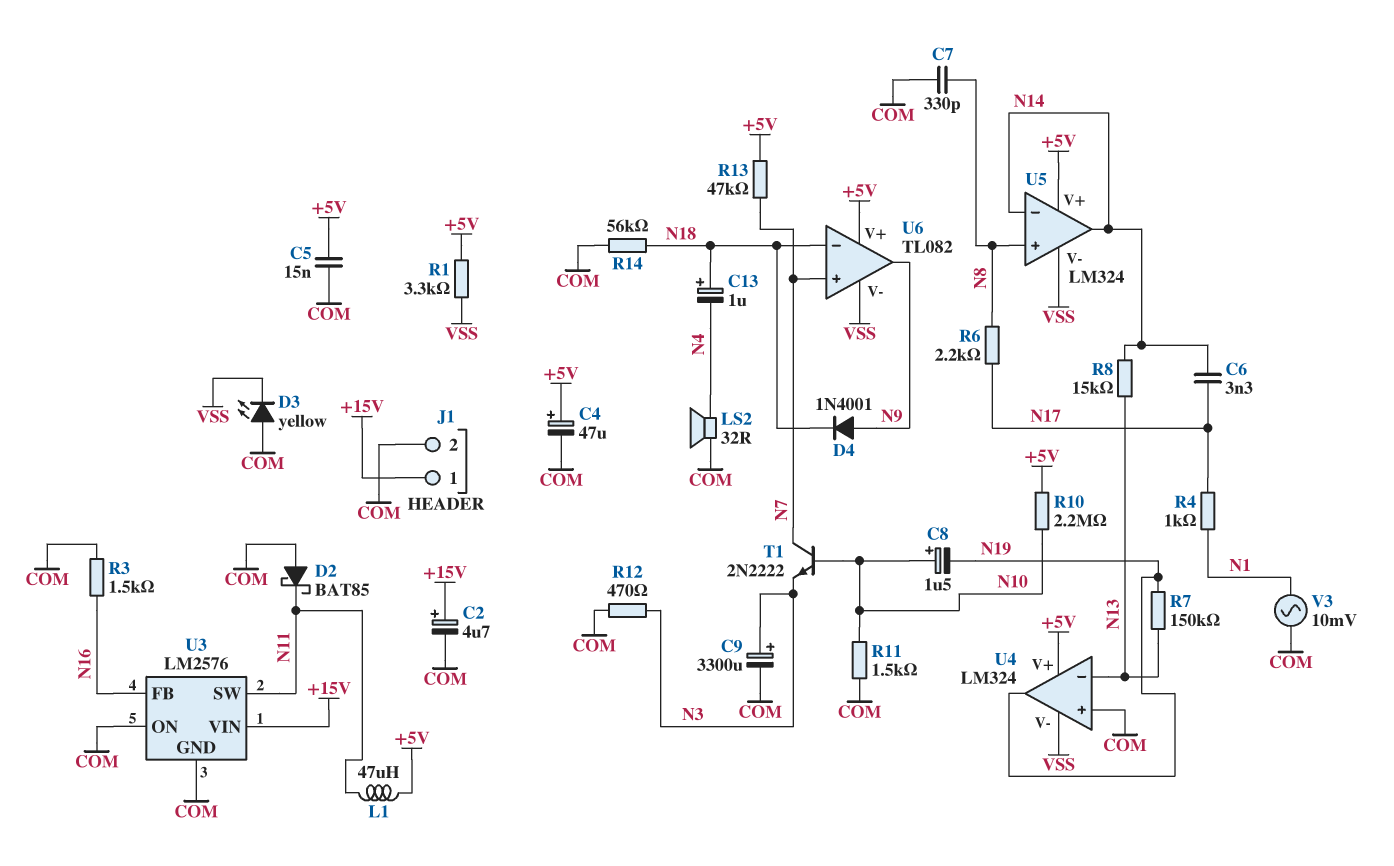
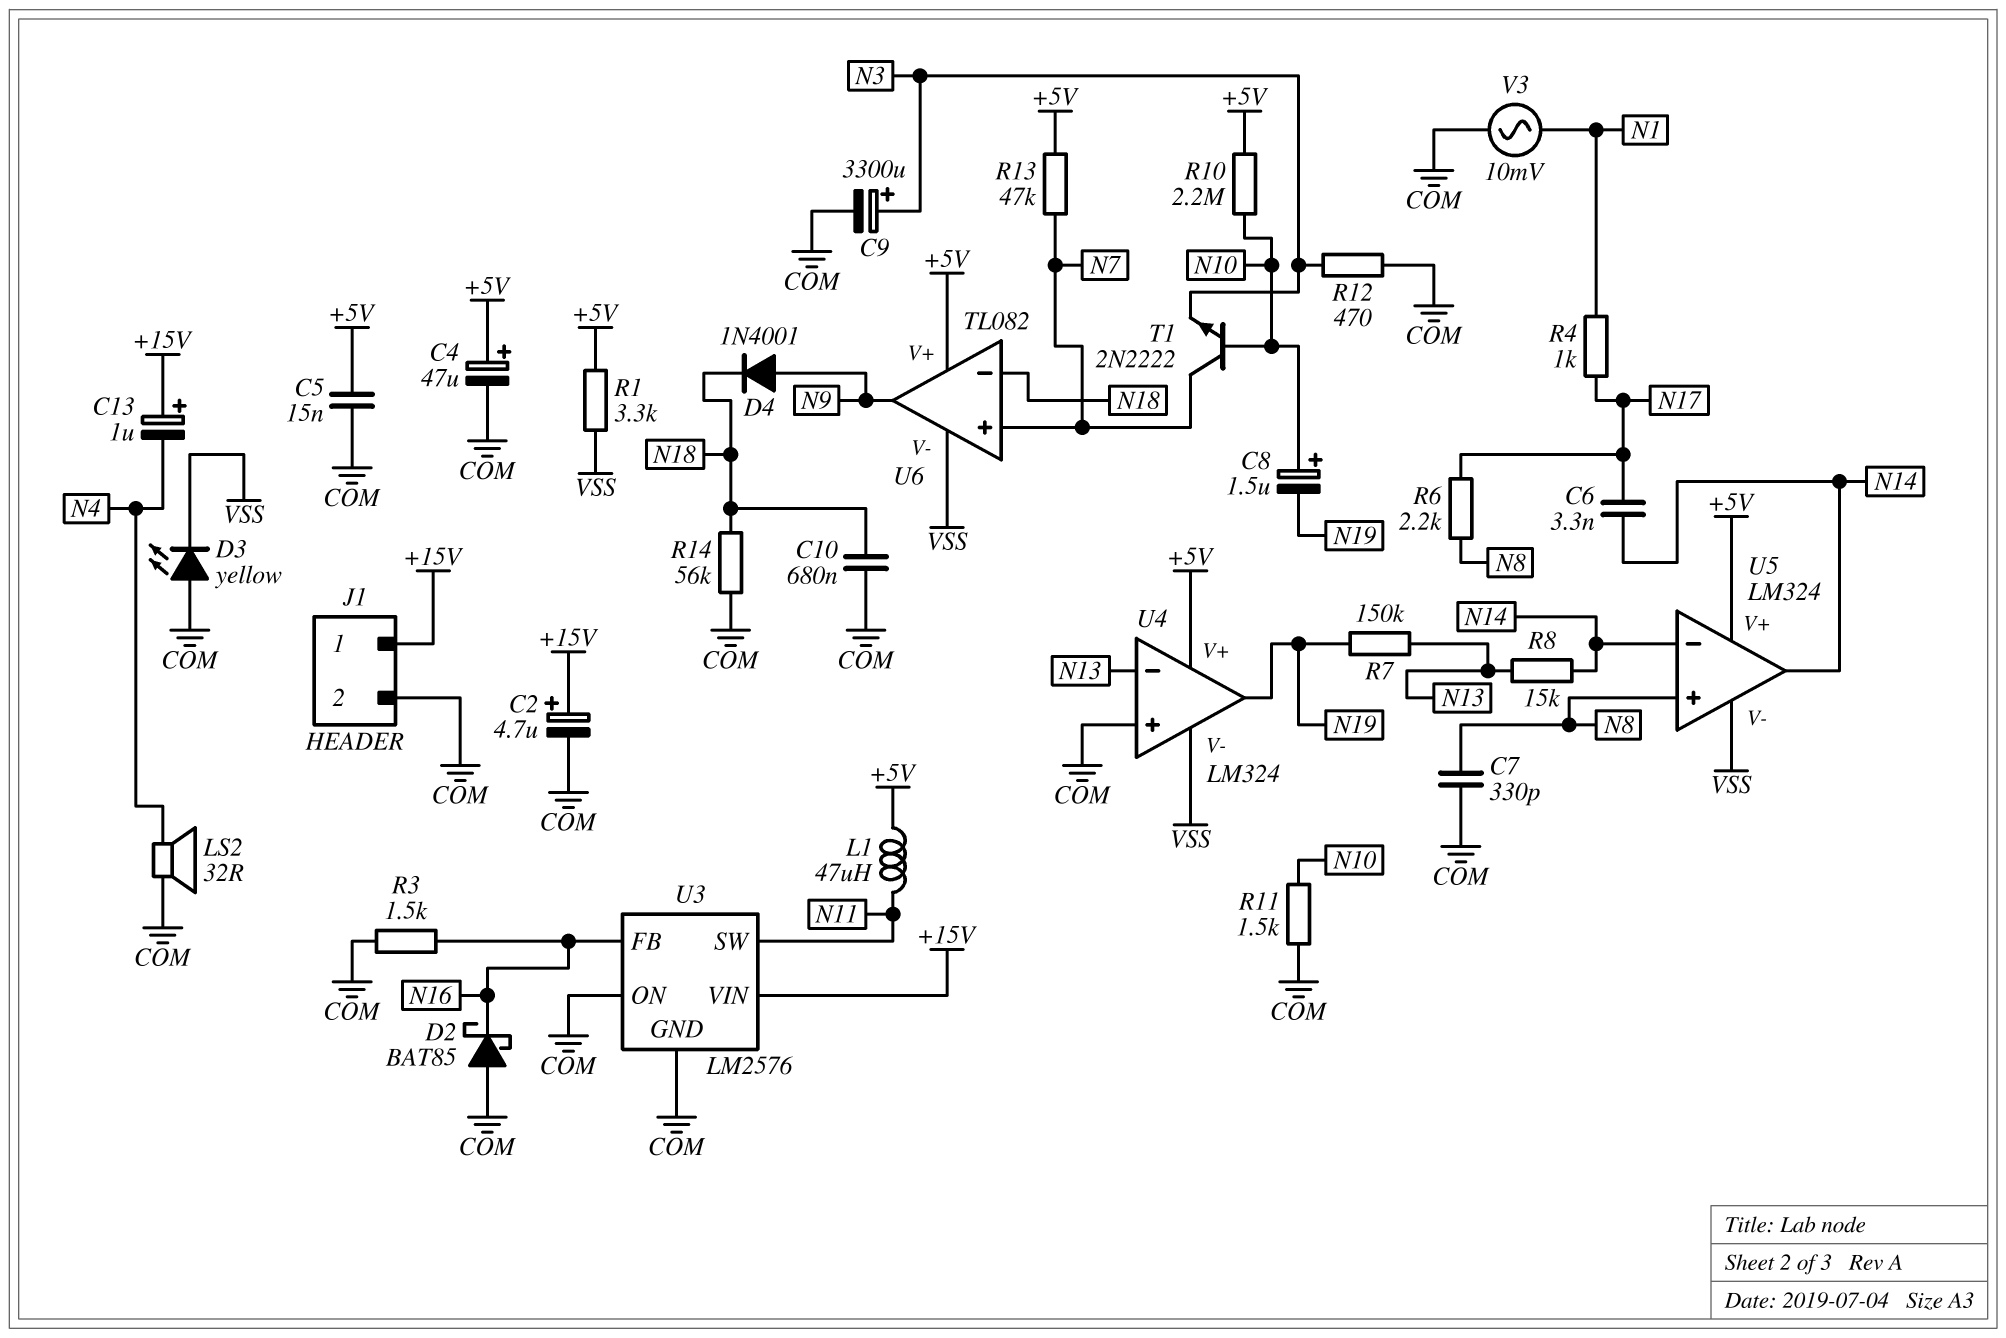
C10: none -> 680nF (COM, N18)
C13: 1uF (plus N18, minus N4) -> 1uF (plus +15V, minus N4)
D2: schottky BAT85 (A COM, K N11) -> schottky BAT85 (A COM, K N16)

